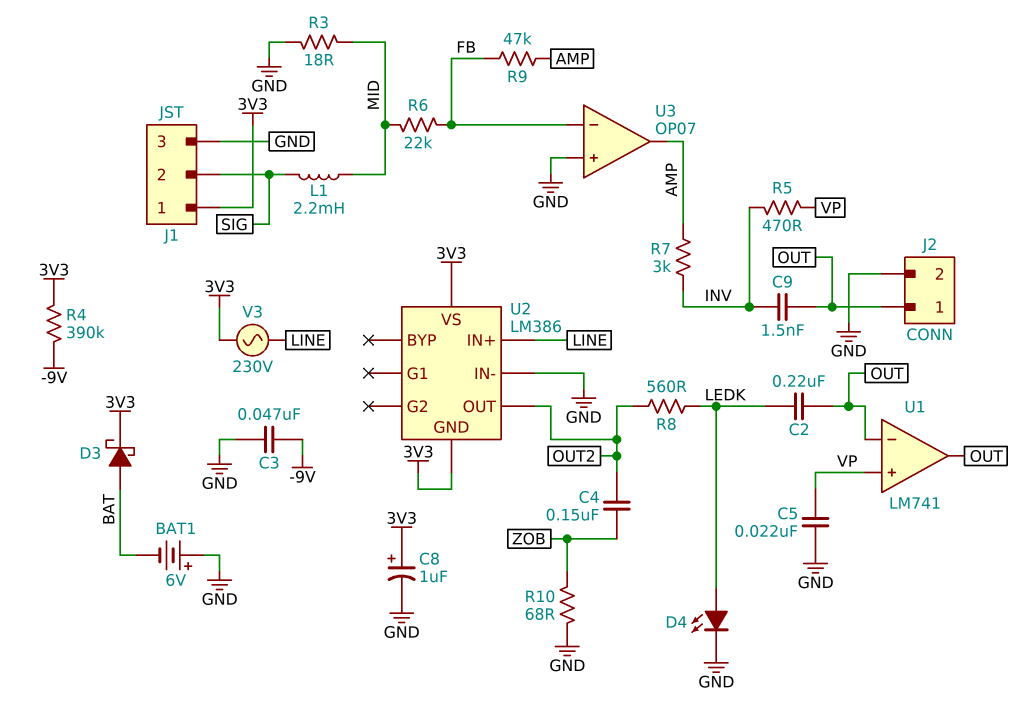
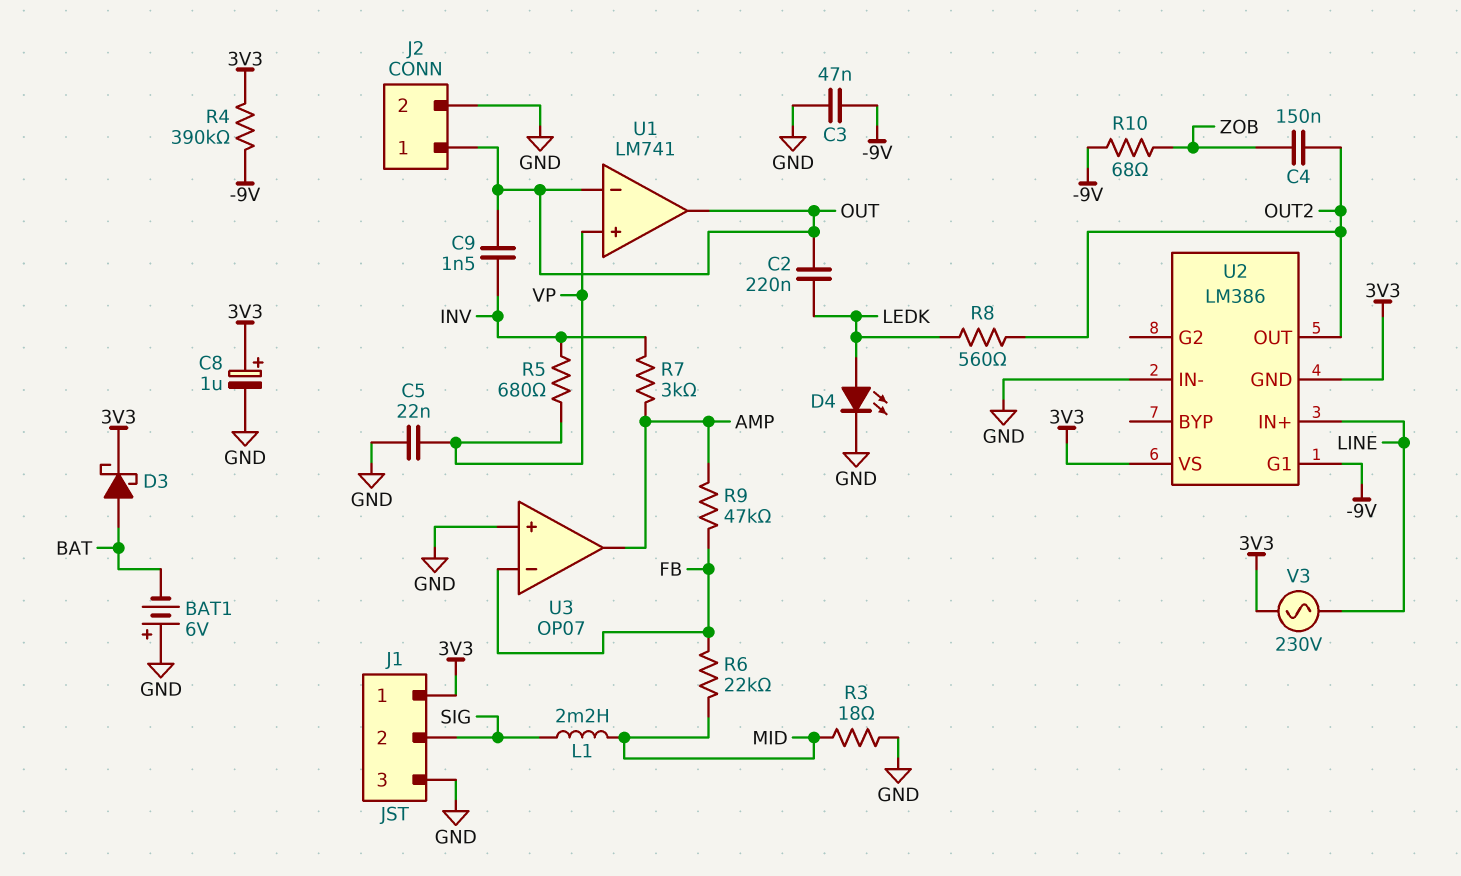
R5: 470 (INV, VP) -> 680 (INV, VP)
R10: 68 (GND, ZOB) -> 68 (-9V, ZOB)
U2 pin G1: none -> -9V

